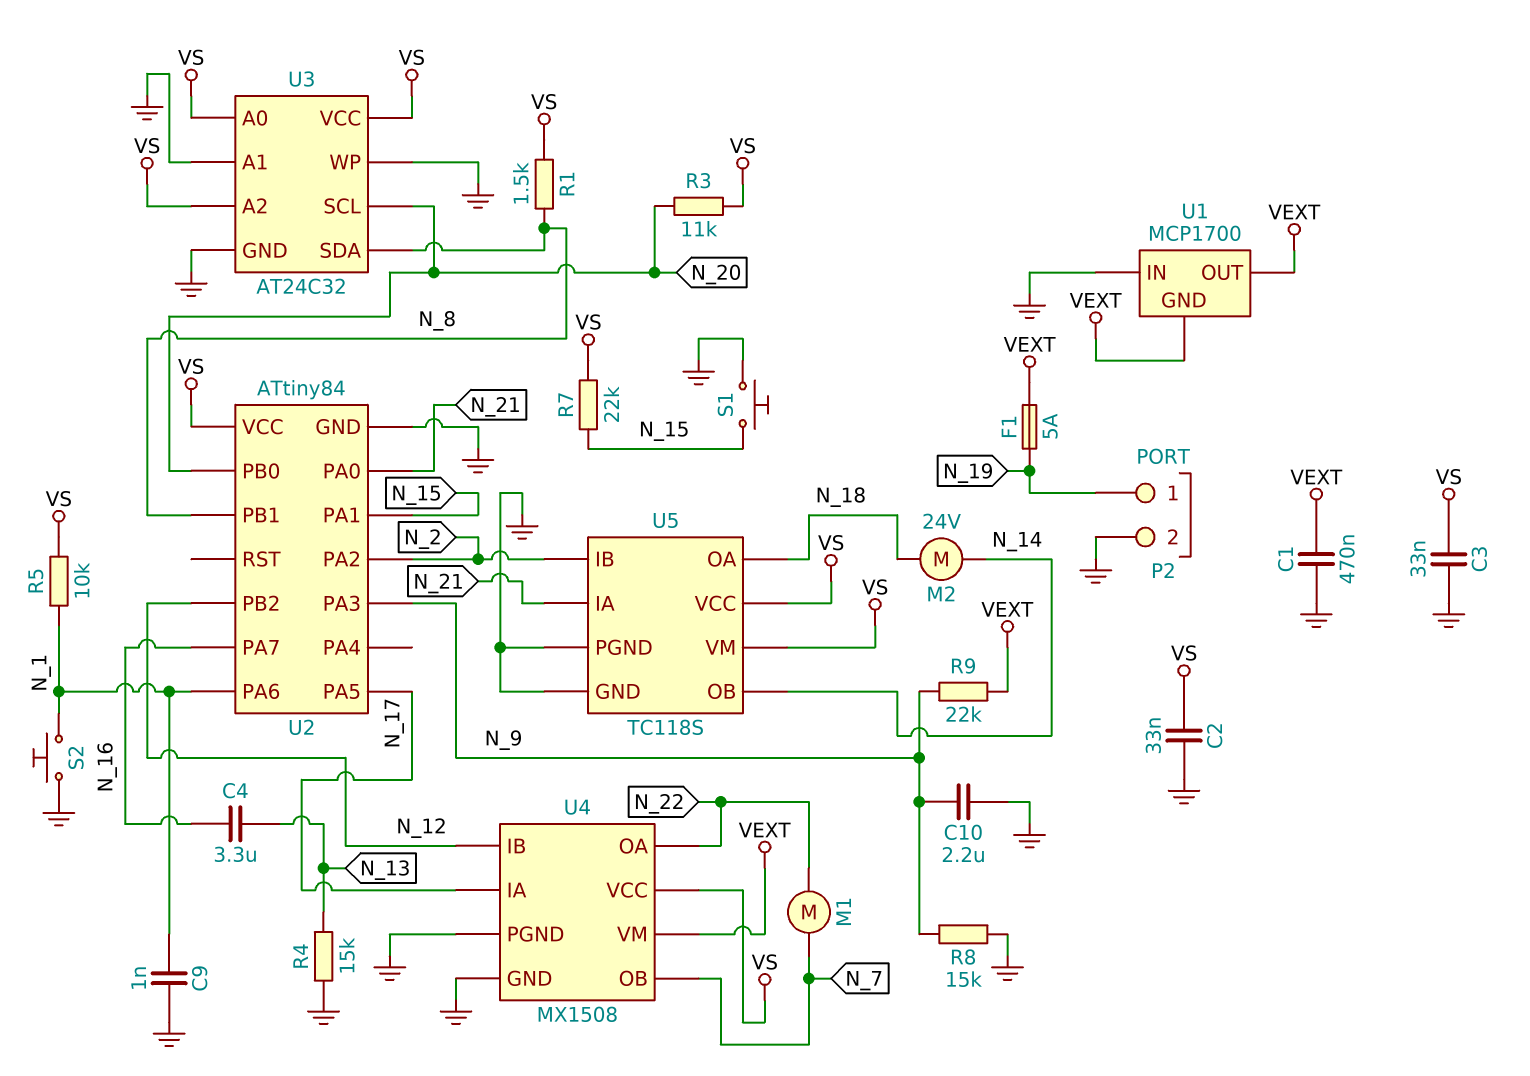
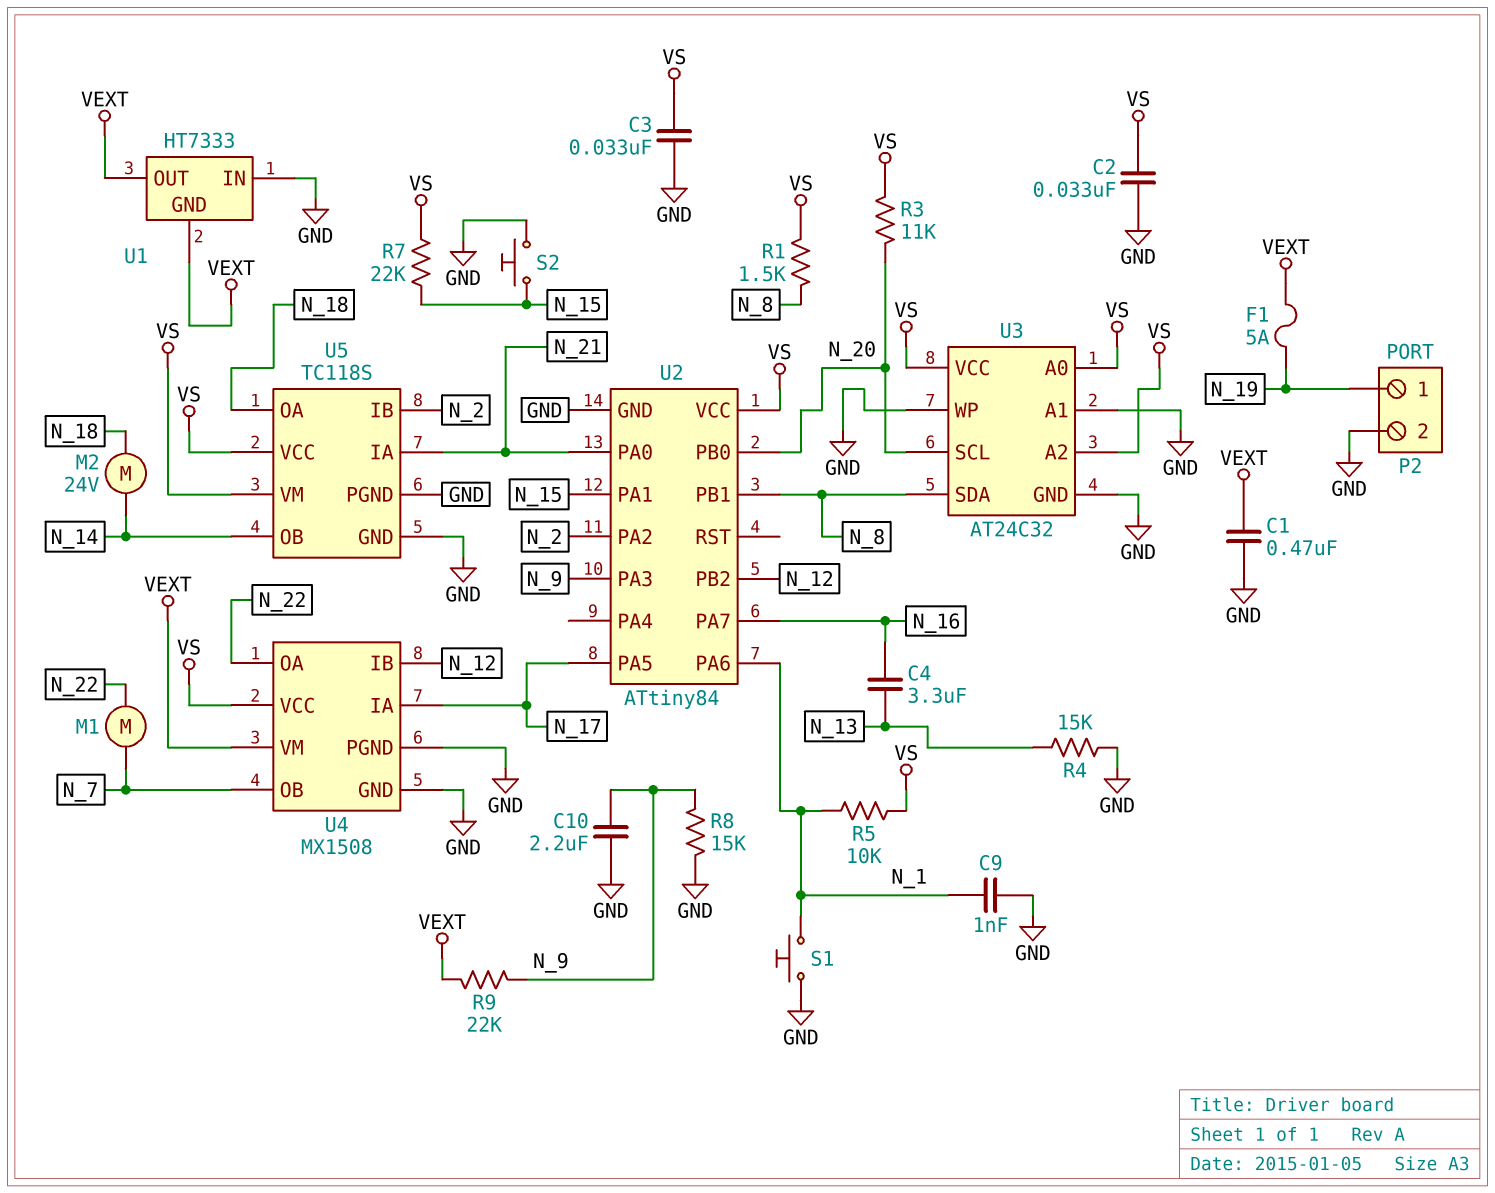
S1: button (GND, N_15) -> button (GND, N_1)
S2: button (GND, N_1) -> button (GND, N_15)
U1: MCP1700 -> HT7333

